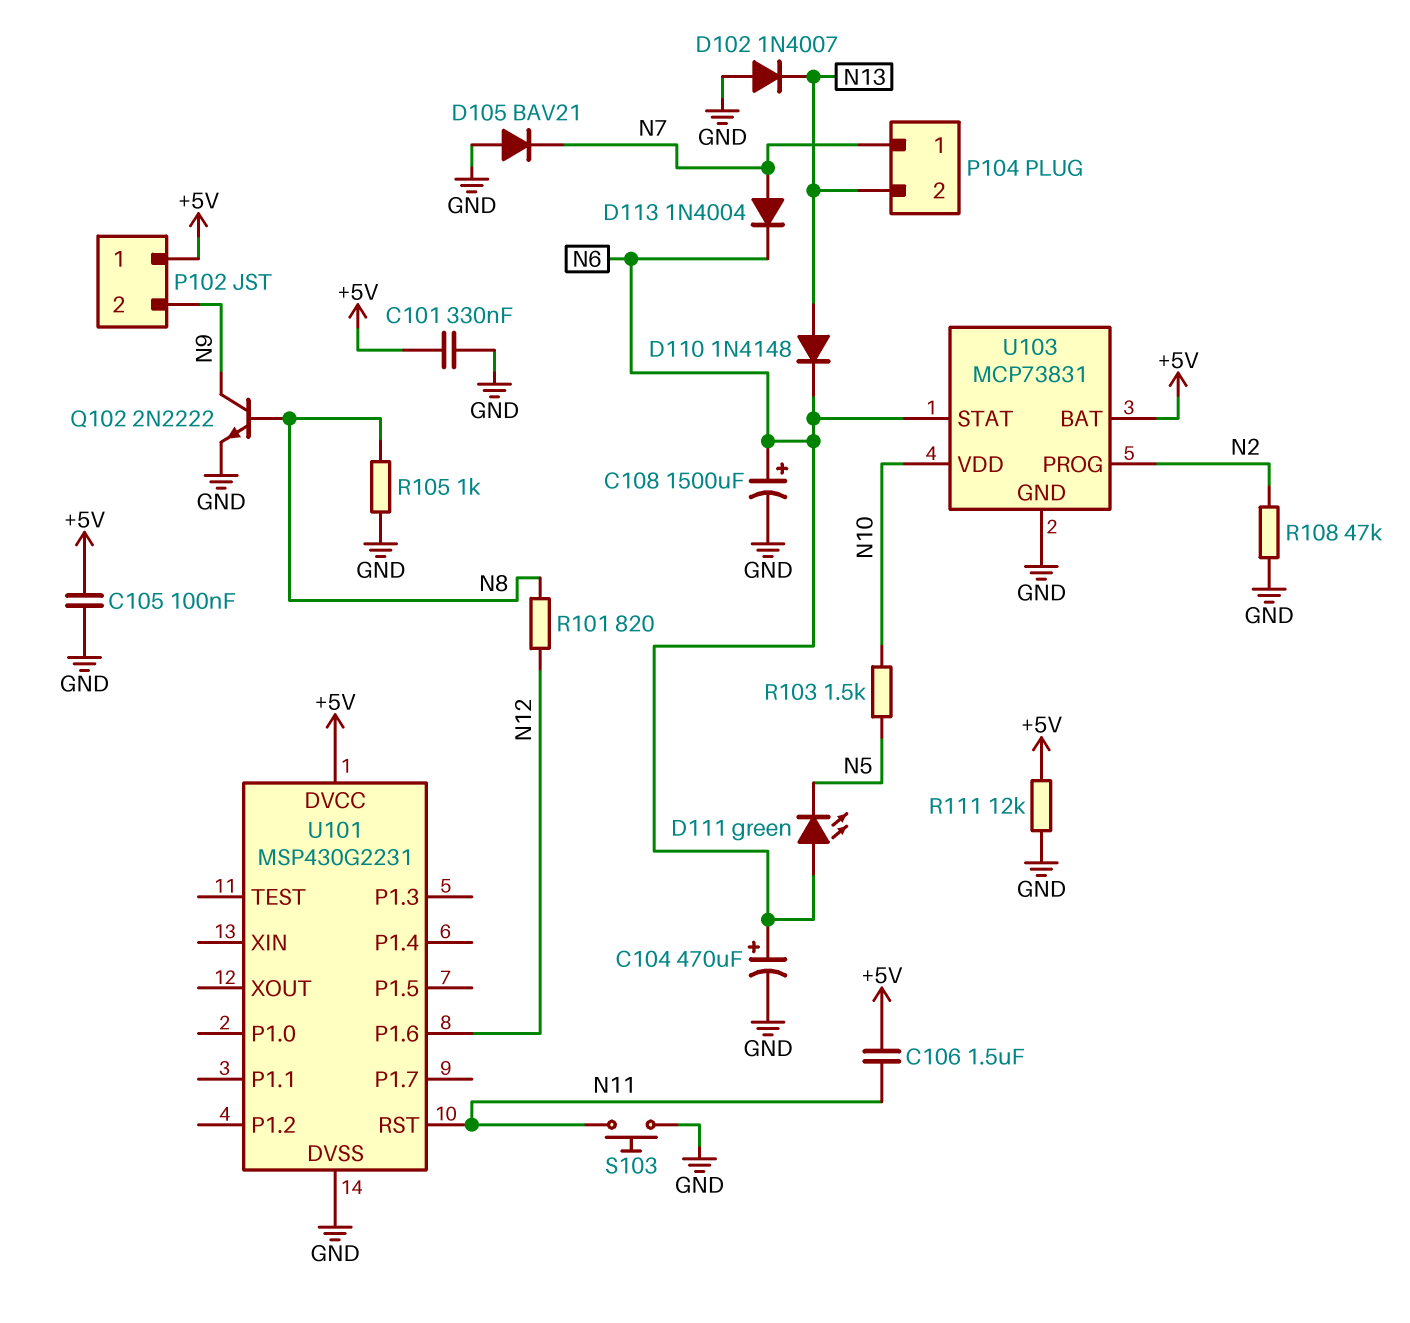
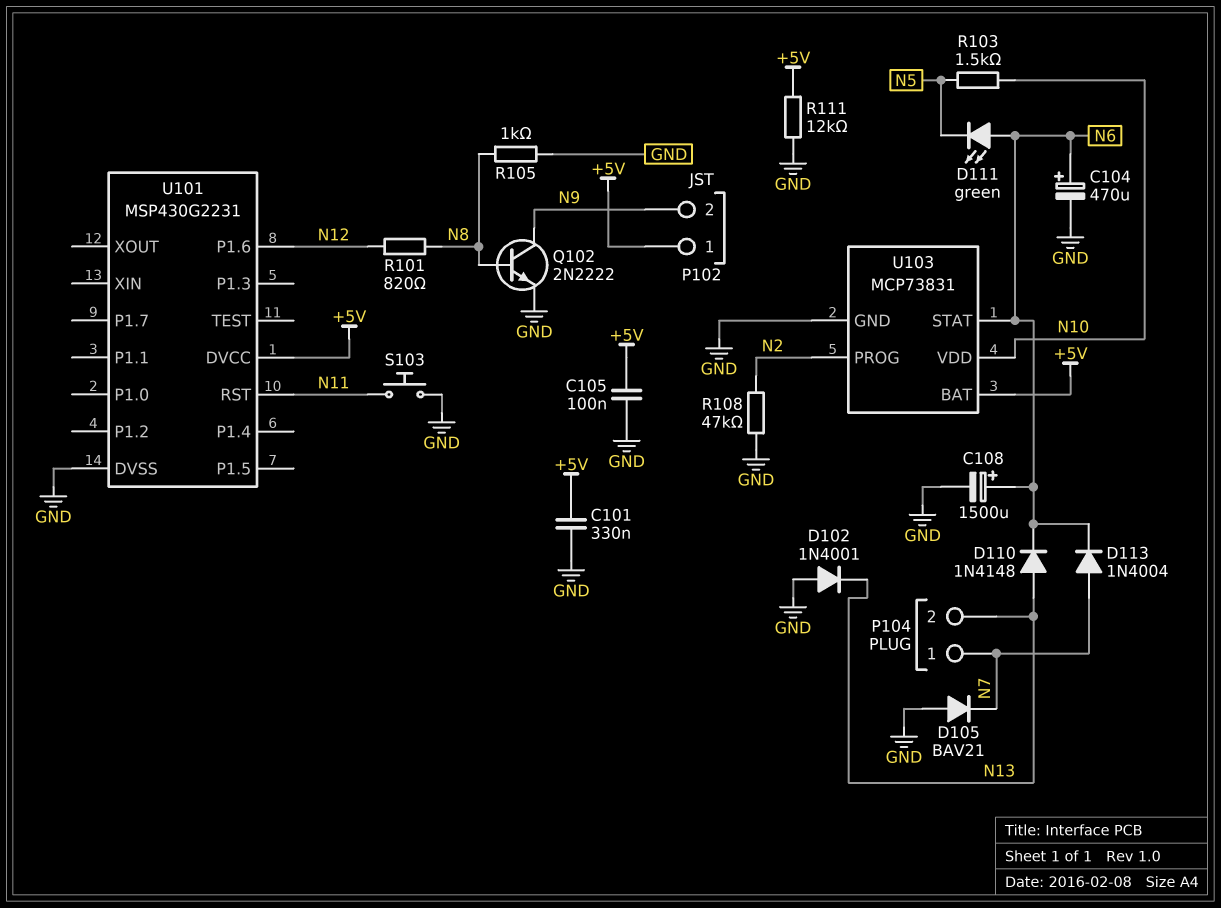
C106: 1.5uF (+5V, N11) -> none
D102: diode 1N4007 (A GND, K N13) -> diode 1N4001 (A GND, K N13)

